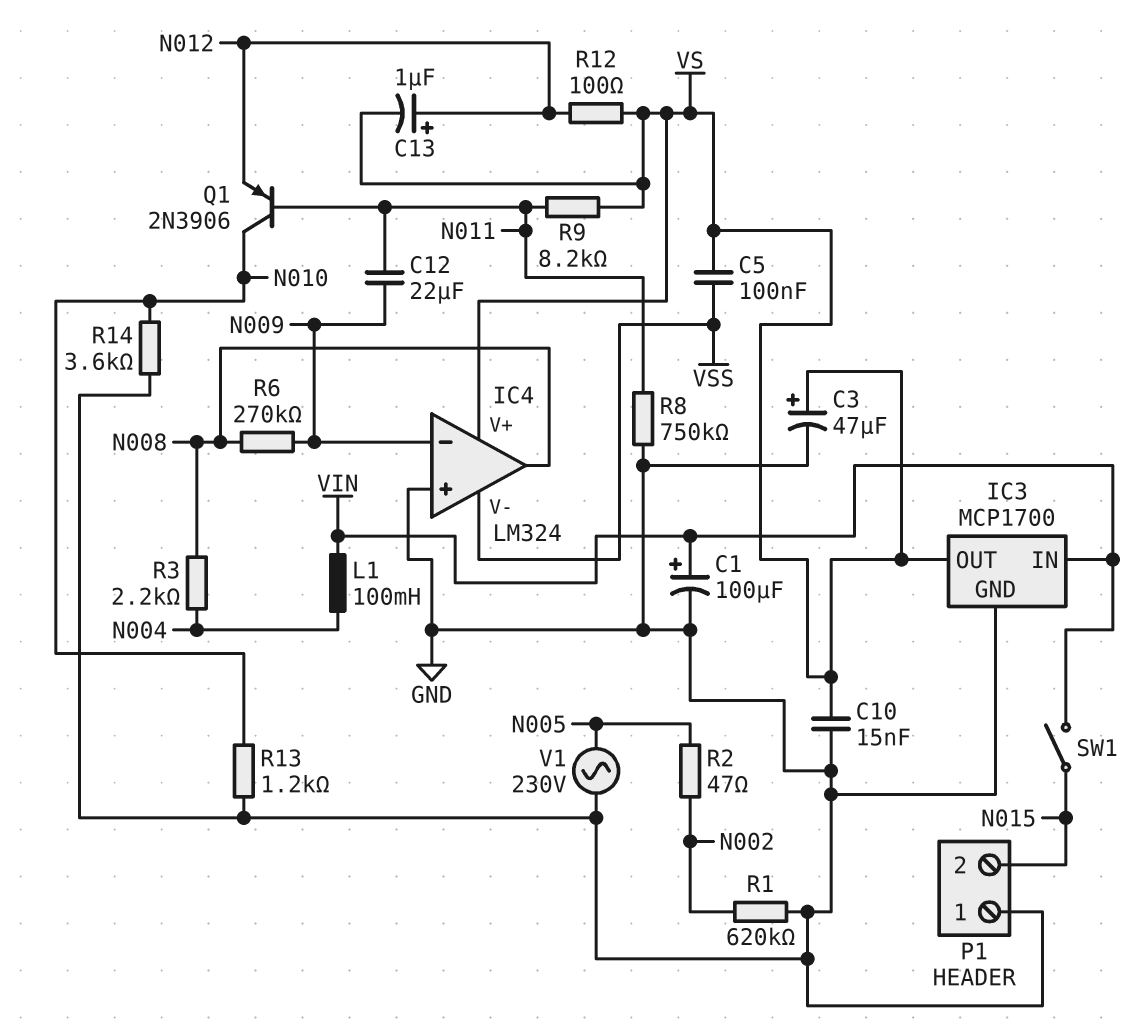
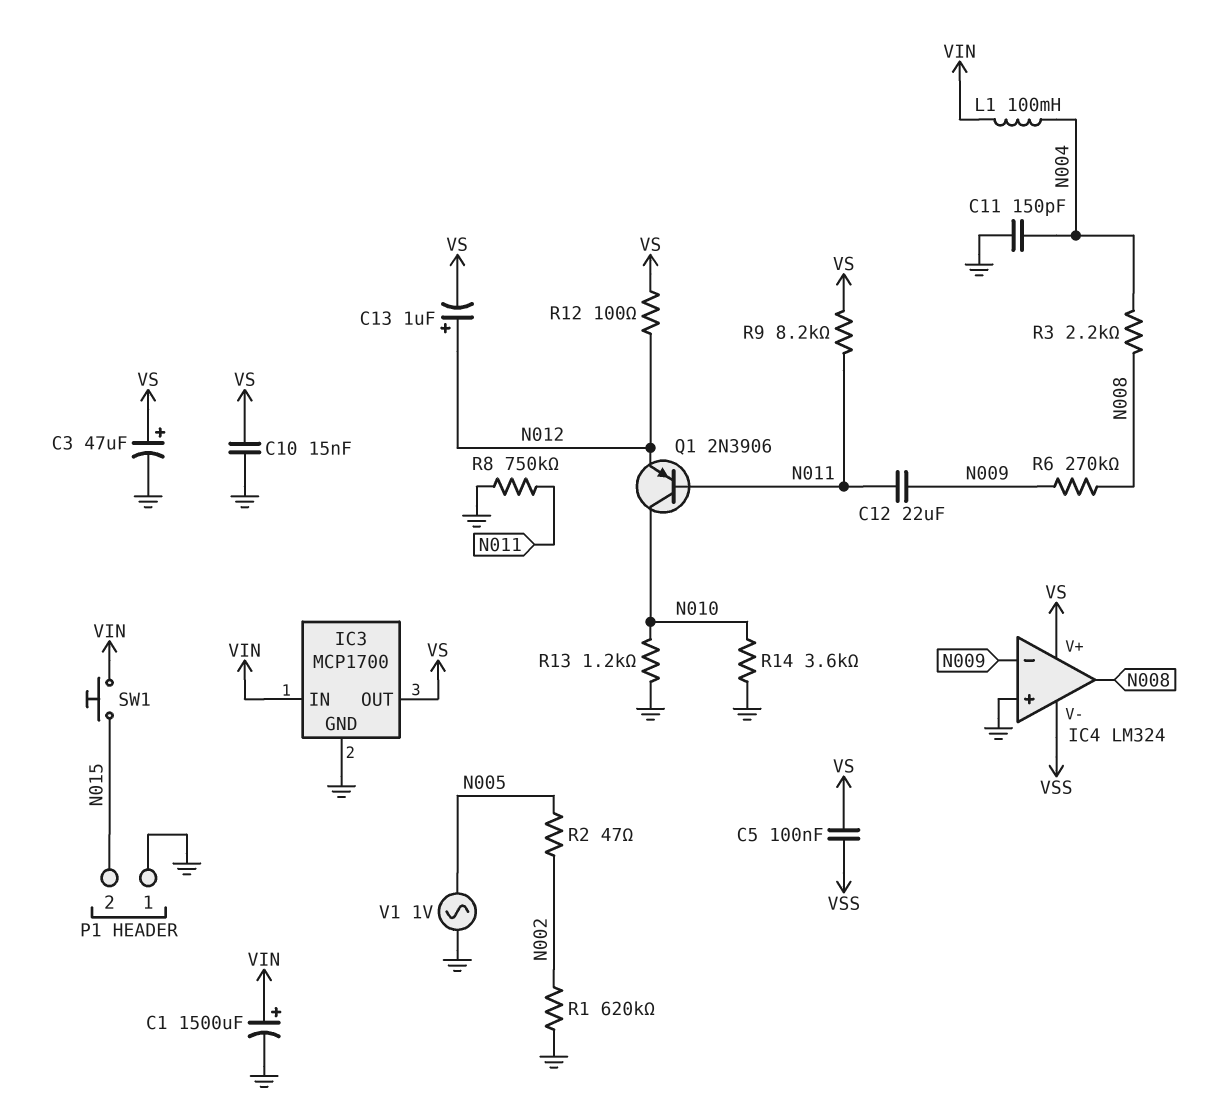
C1: 100uF (plus VIN, minus GND) -> 1500uF (plus VIN, minus GND)
C11: none -> 150pF (GND, N004)
SW1: switch (N015, VIN) -> button (N015, VIN)
V1: AC 230V (GND, N005) -> AC 1V (GND, N005)

